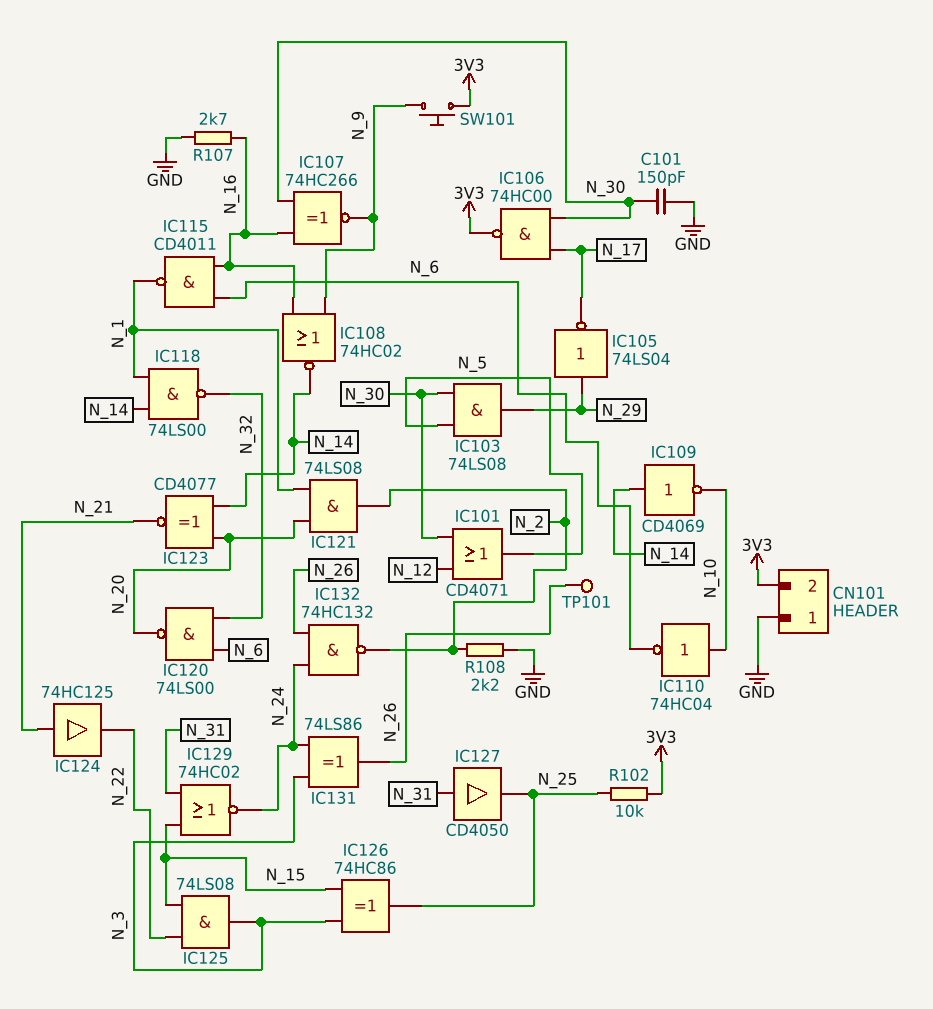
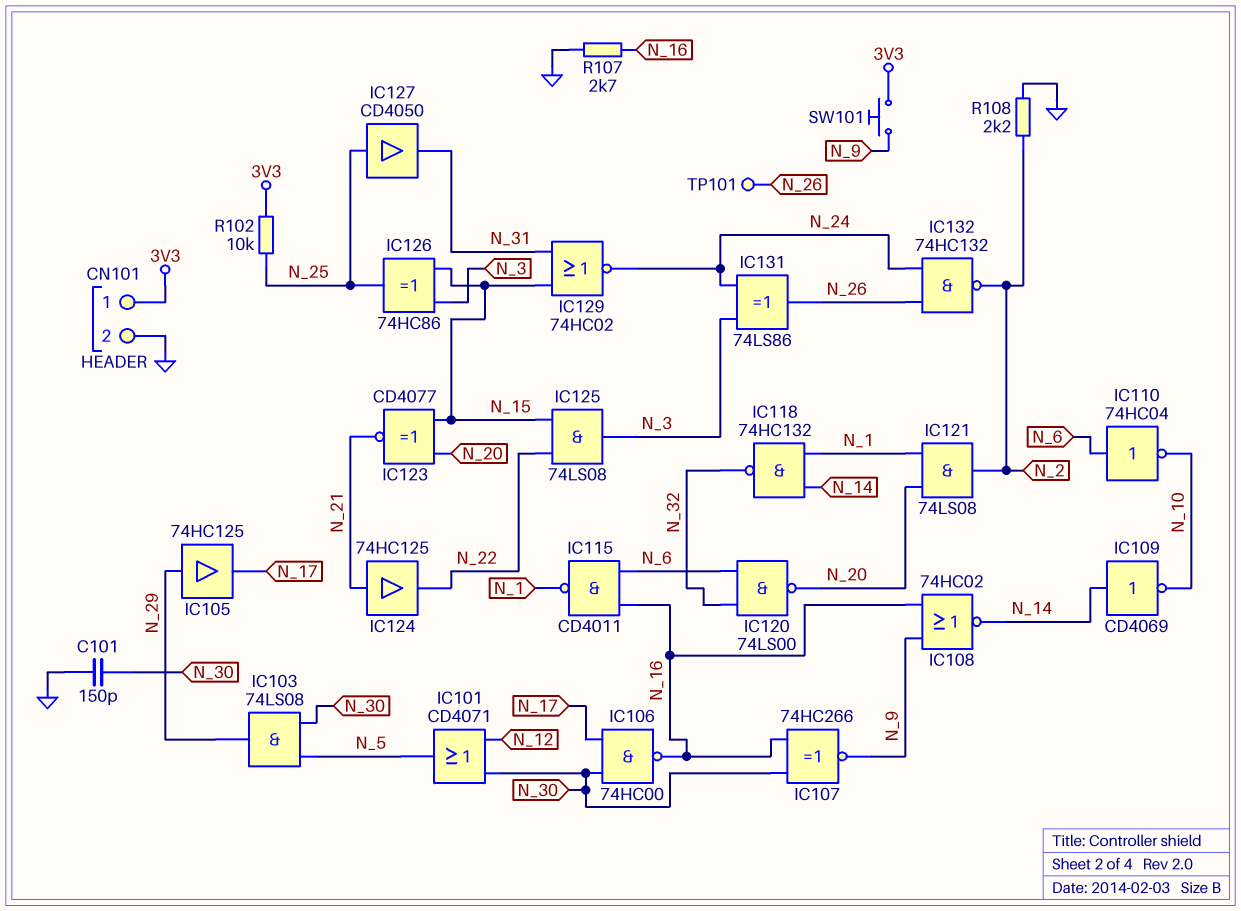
CN101 pin 1: GND -> 3V3
CN101 pin 2: 3V3 -> GND
IC105: NOT 74LS04 (in N_29, out N_17) -> buffer 74HC125 (in N_29, out N_17)
IC106: NAND 74HC00 (in N_17, in N_30, out 3V3) -> NAND 74HC00 (in N_17, in N_30, out N_16)
IC110: NOT 74HC04 (in N_10, out N_6) -> NOT 74HC04 (in N_6, out N_10)
IC118: NAND 74LS00 (in N_1, in N_14, out N_32) -> NAND 74HC132 (in N_1, in N_14, out N_32)
IC123: XNOR CD4077 (in N_14, in N_20, out N_21) -> XNOR CD4077 (in N_15, in N_20, out N_21)
IC127: buffer CD4050 (in N_31, out N_25) -> buffer CD4050 (in N_25, out N_31)

